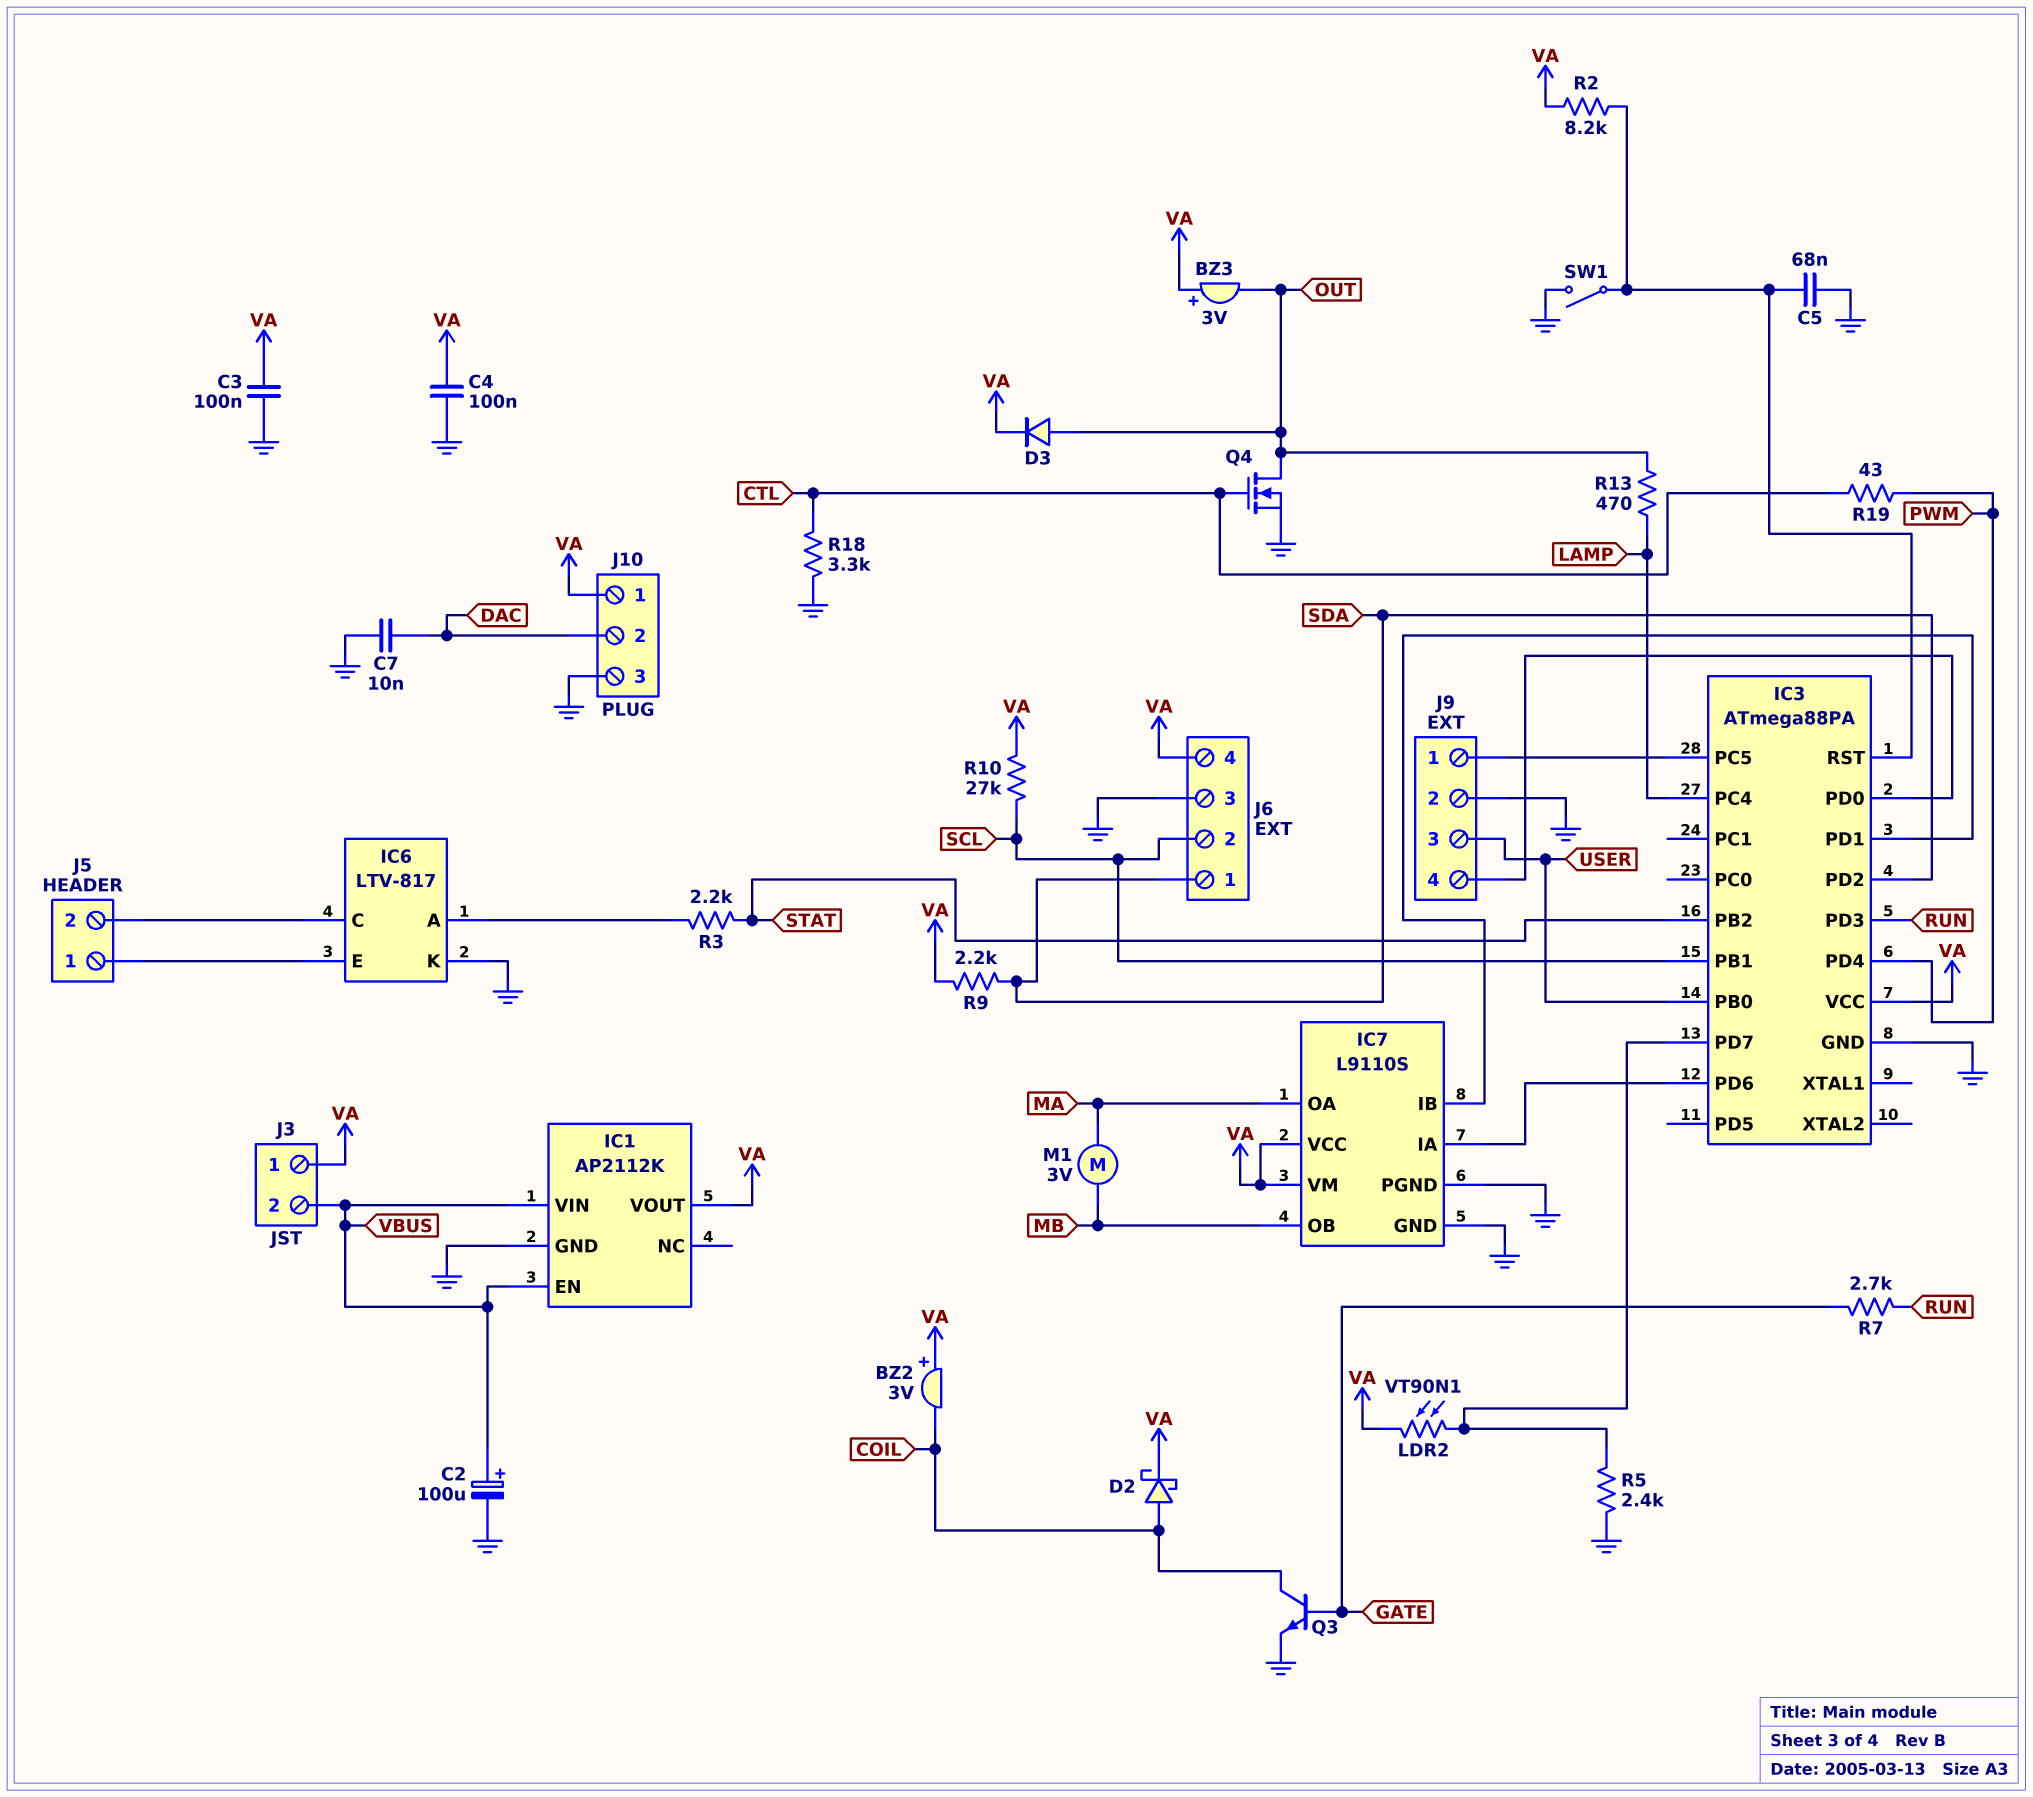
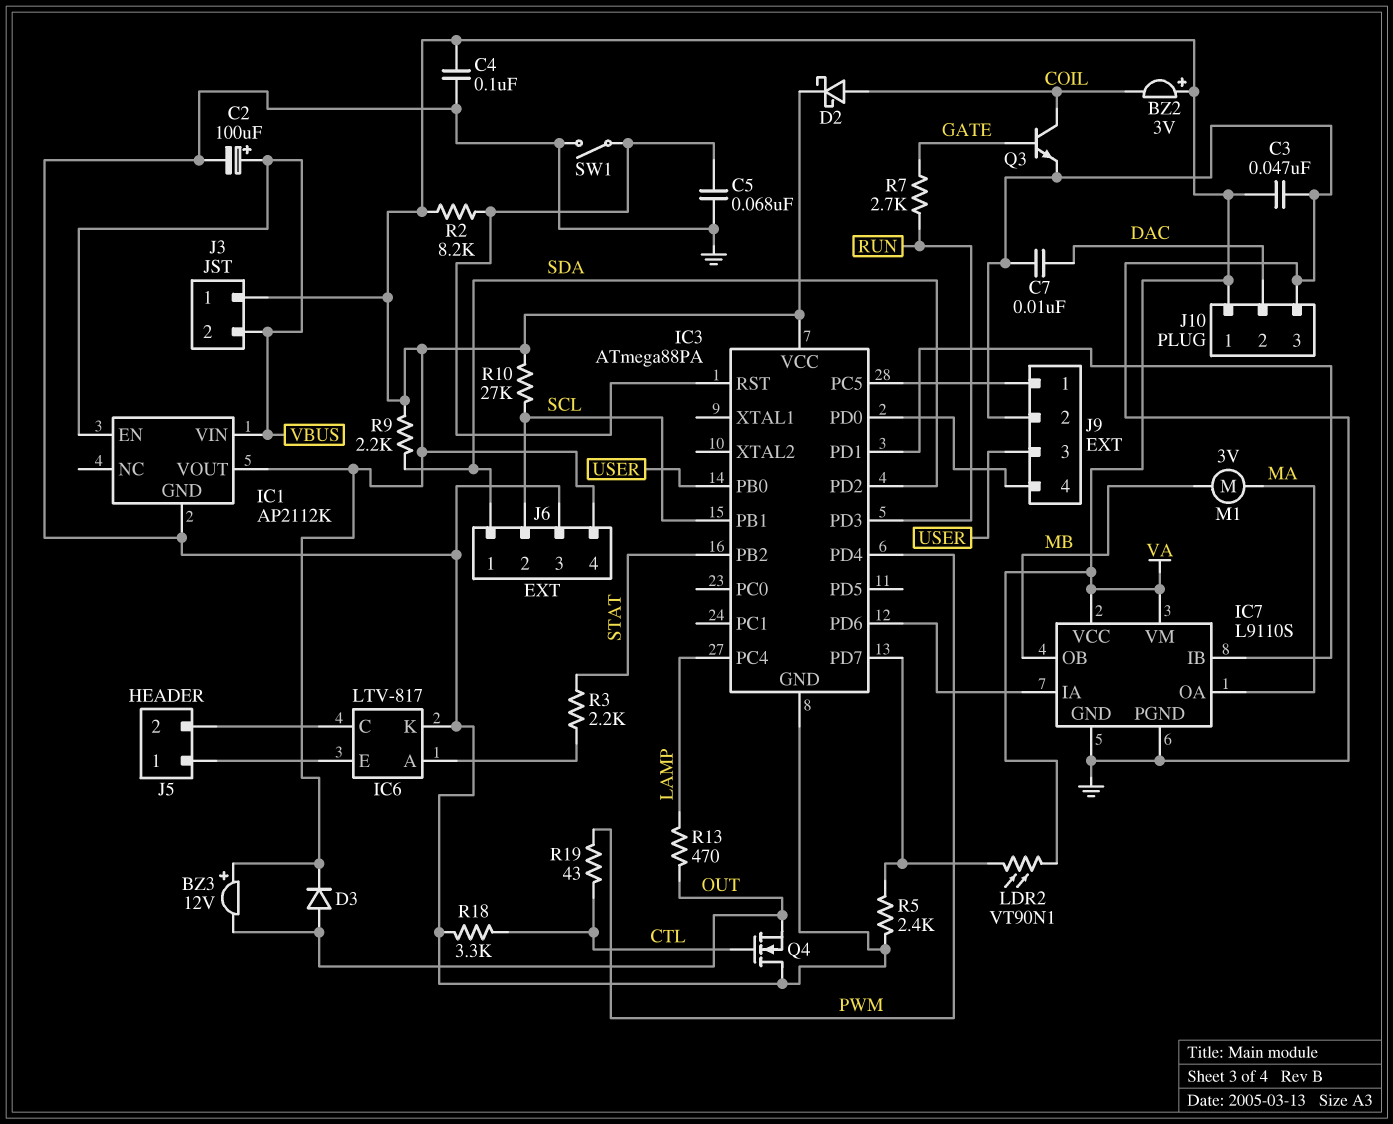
BZ3: buzzer 3V (plus VA, minus OUT) -> buzzer 12V (plus VA, minus OUT)
C3: 100nF (GND, VA) -> 47nF (GND, VA)
Q4: NMOS (G CTL, D OUT, S GND) -> NMOS (G CTL, D GND, S OUT)

